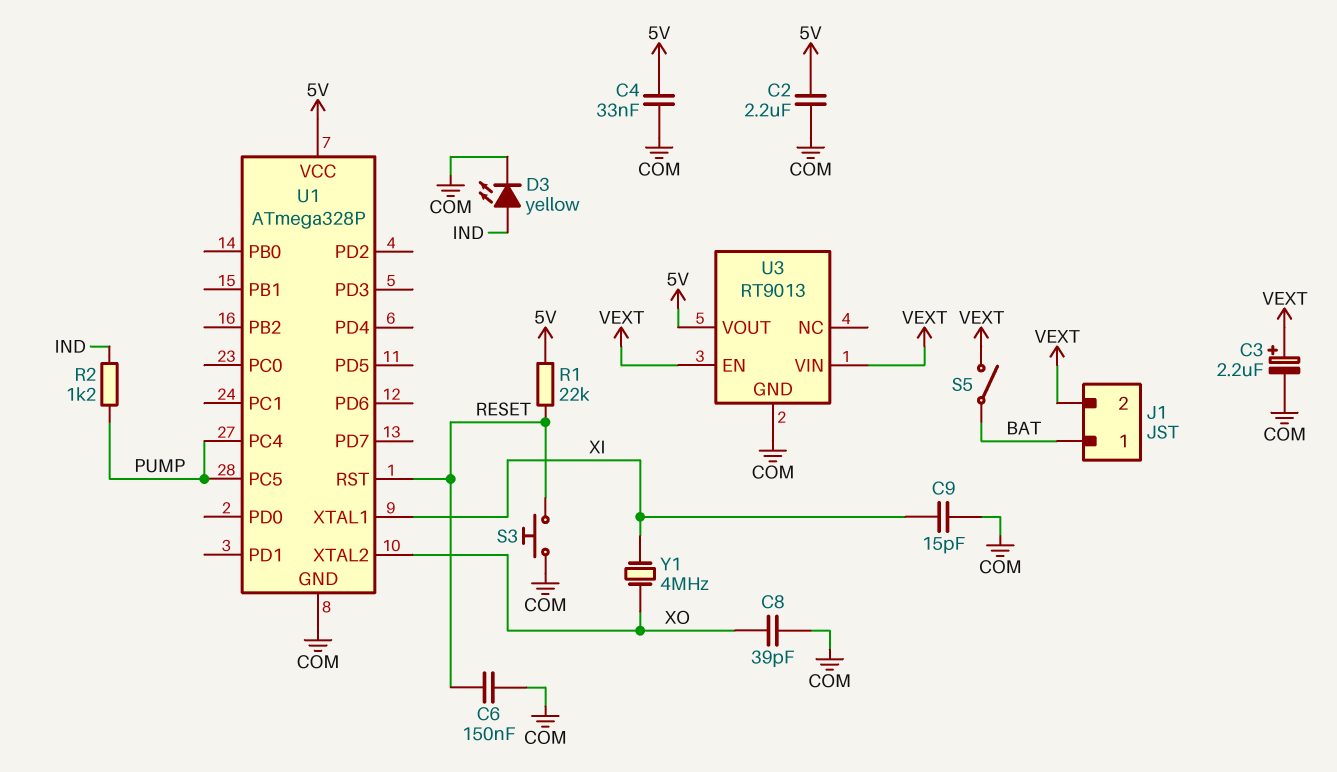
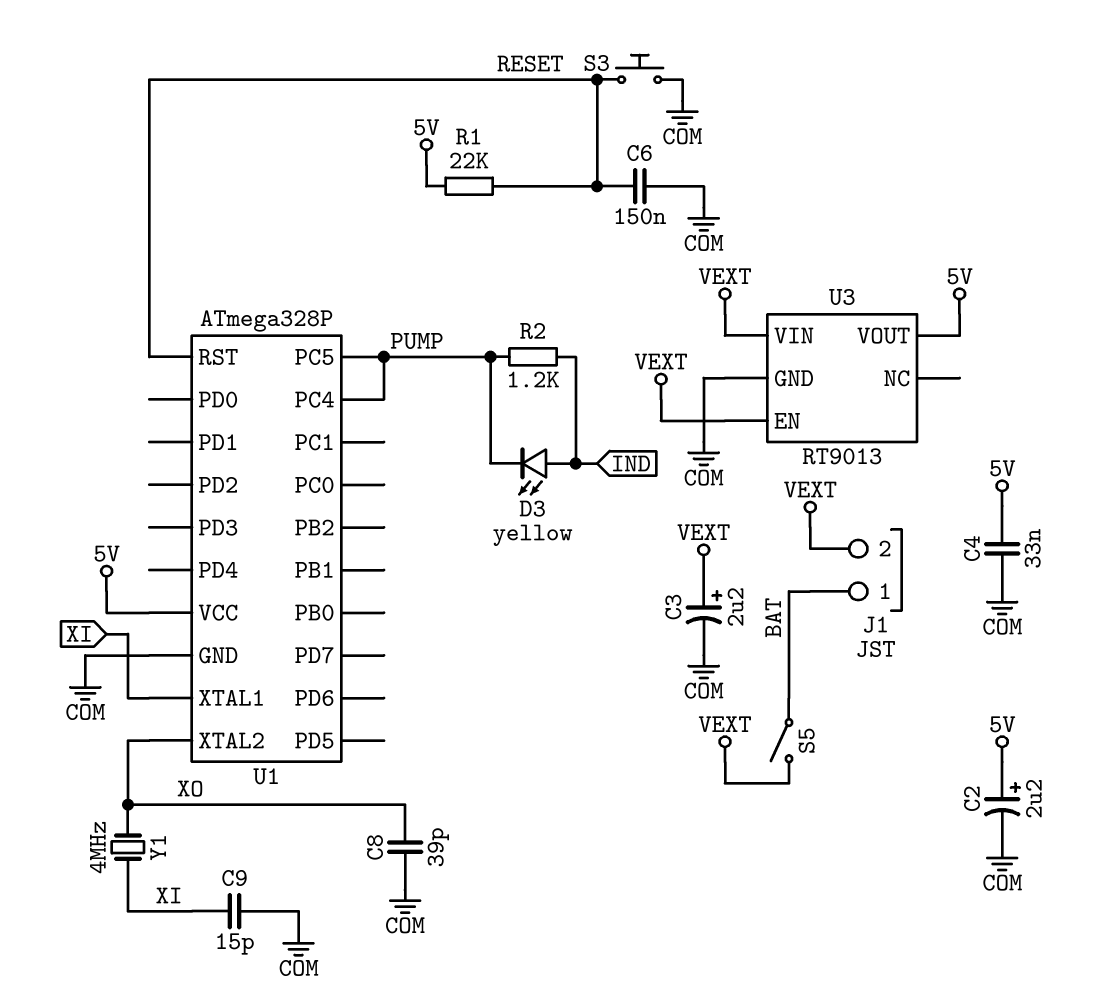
C2: 2.2uF (5V, COM) -> 2.2uF (plus 5V, minus COM)
D3: LED yellow (A IND, K COM) -> LED yellow (A IND, K PUMP)

